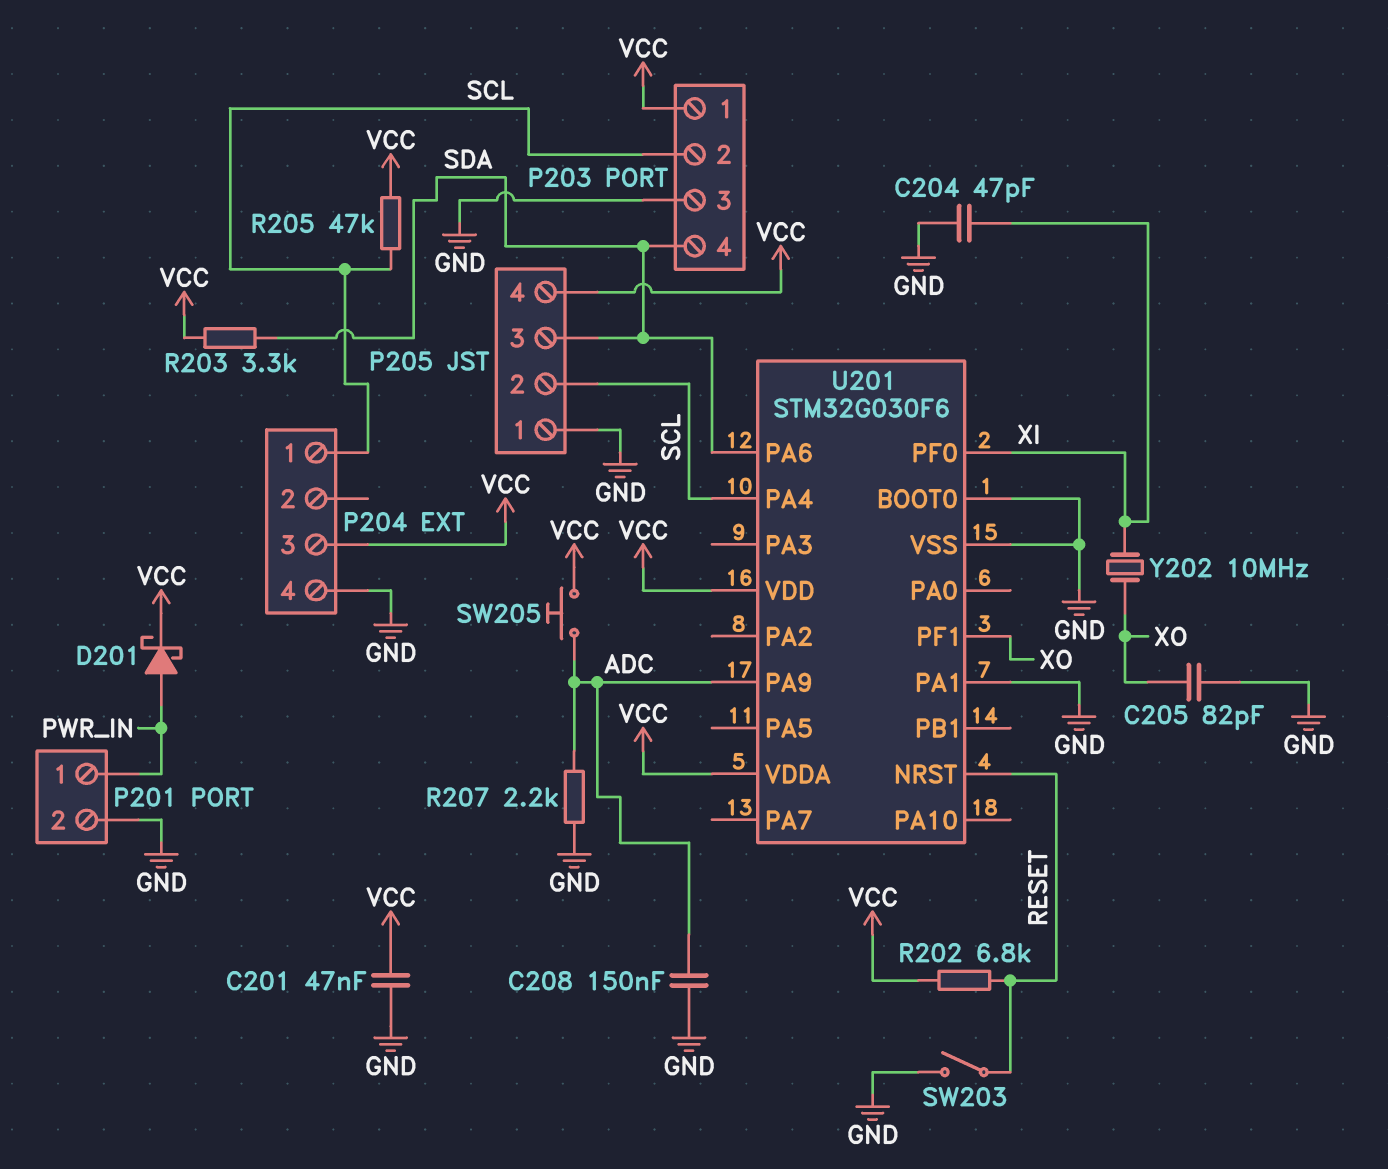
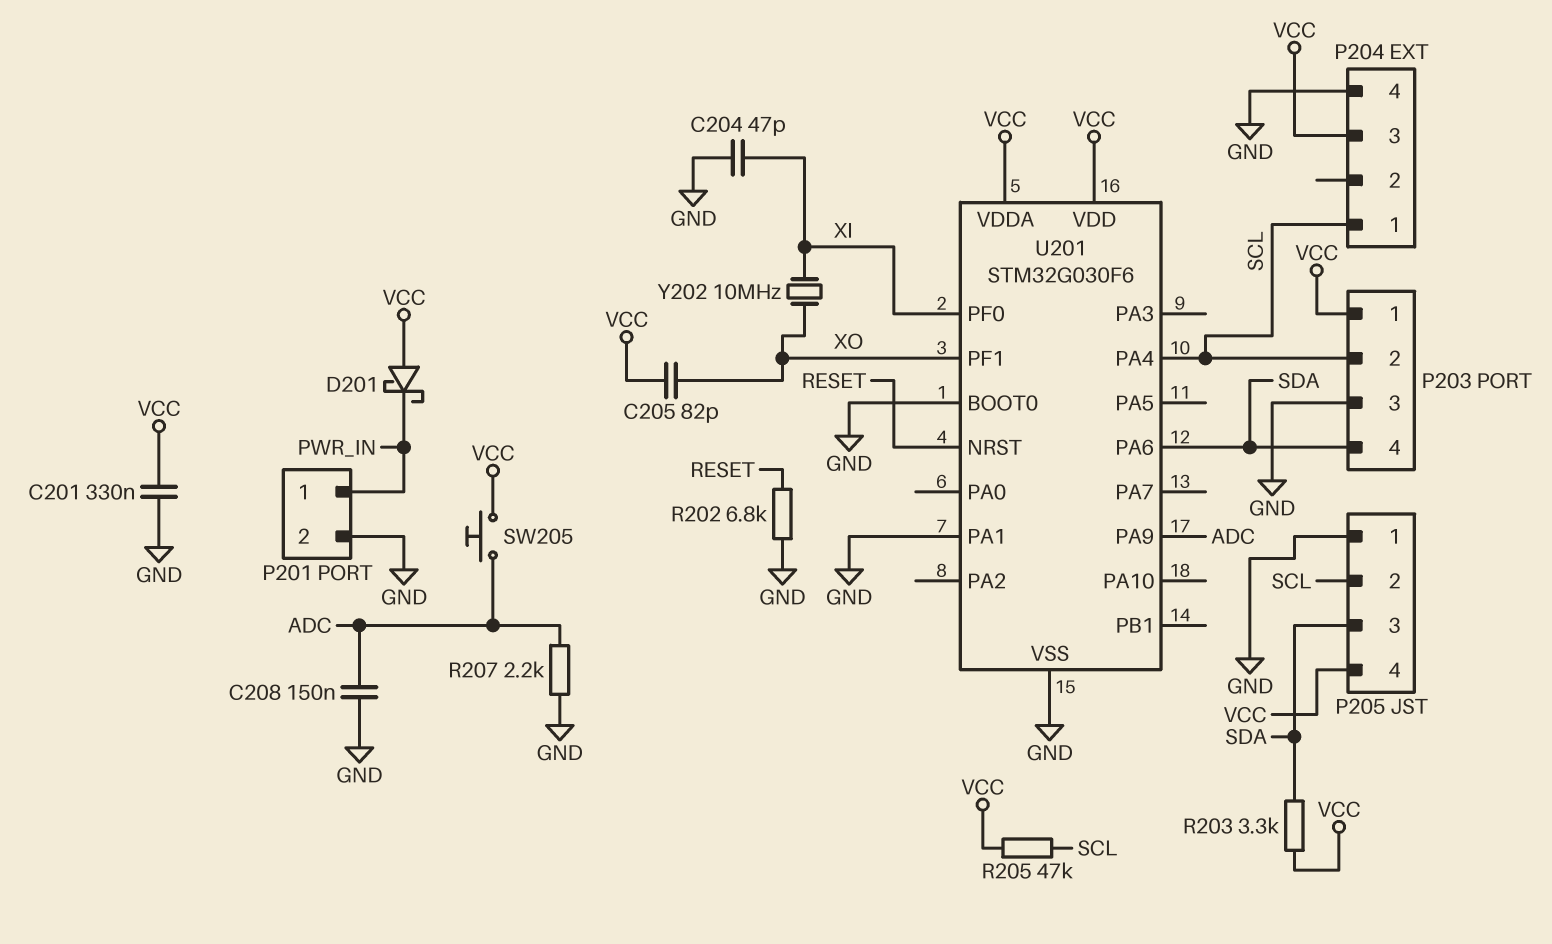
C201: 47nF (GND, VCC) -> 330nF (GND, VCC)
C205: 82pF (GND, XO) -> 82pF (VCC, XO)
D201: schottky (A PWR_IN, K VCC) -> schottky (A VCC, K PWR_IN)
R202: 6.8k (RESET, VCC) -> 6.8k (GND, RESET)
SW203: switch (GND, RESET) -> none

